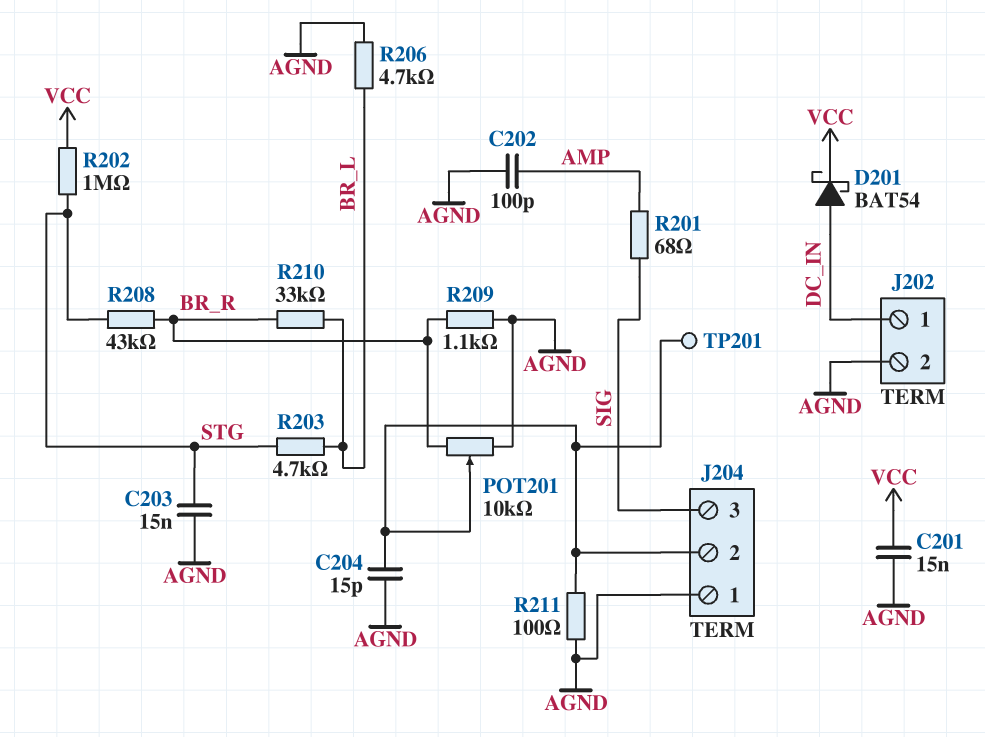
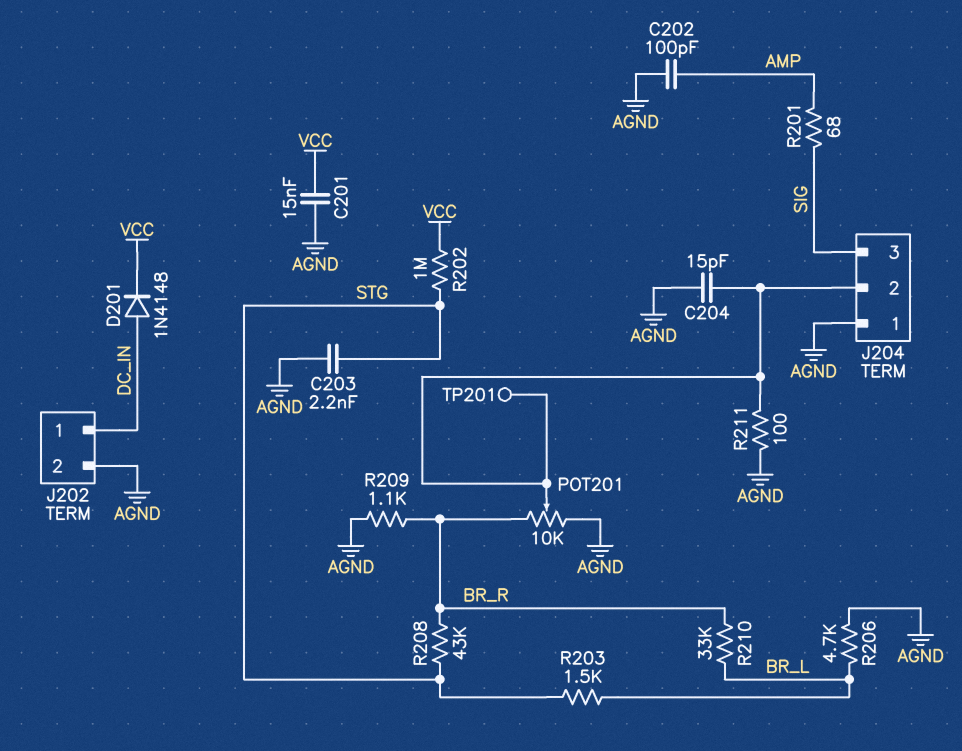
C203: 15nF (AGND, STG) -> 2.2nF (AGND, STG)
D201: schottky BAT54 (A DC_IN, K VCC) -> diode 1N4148 (A DC_IN, K VCC)
R203: 4.7k (BR_L, STG) -> 1.5k (BR_L, STG)

